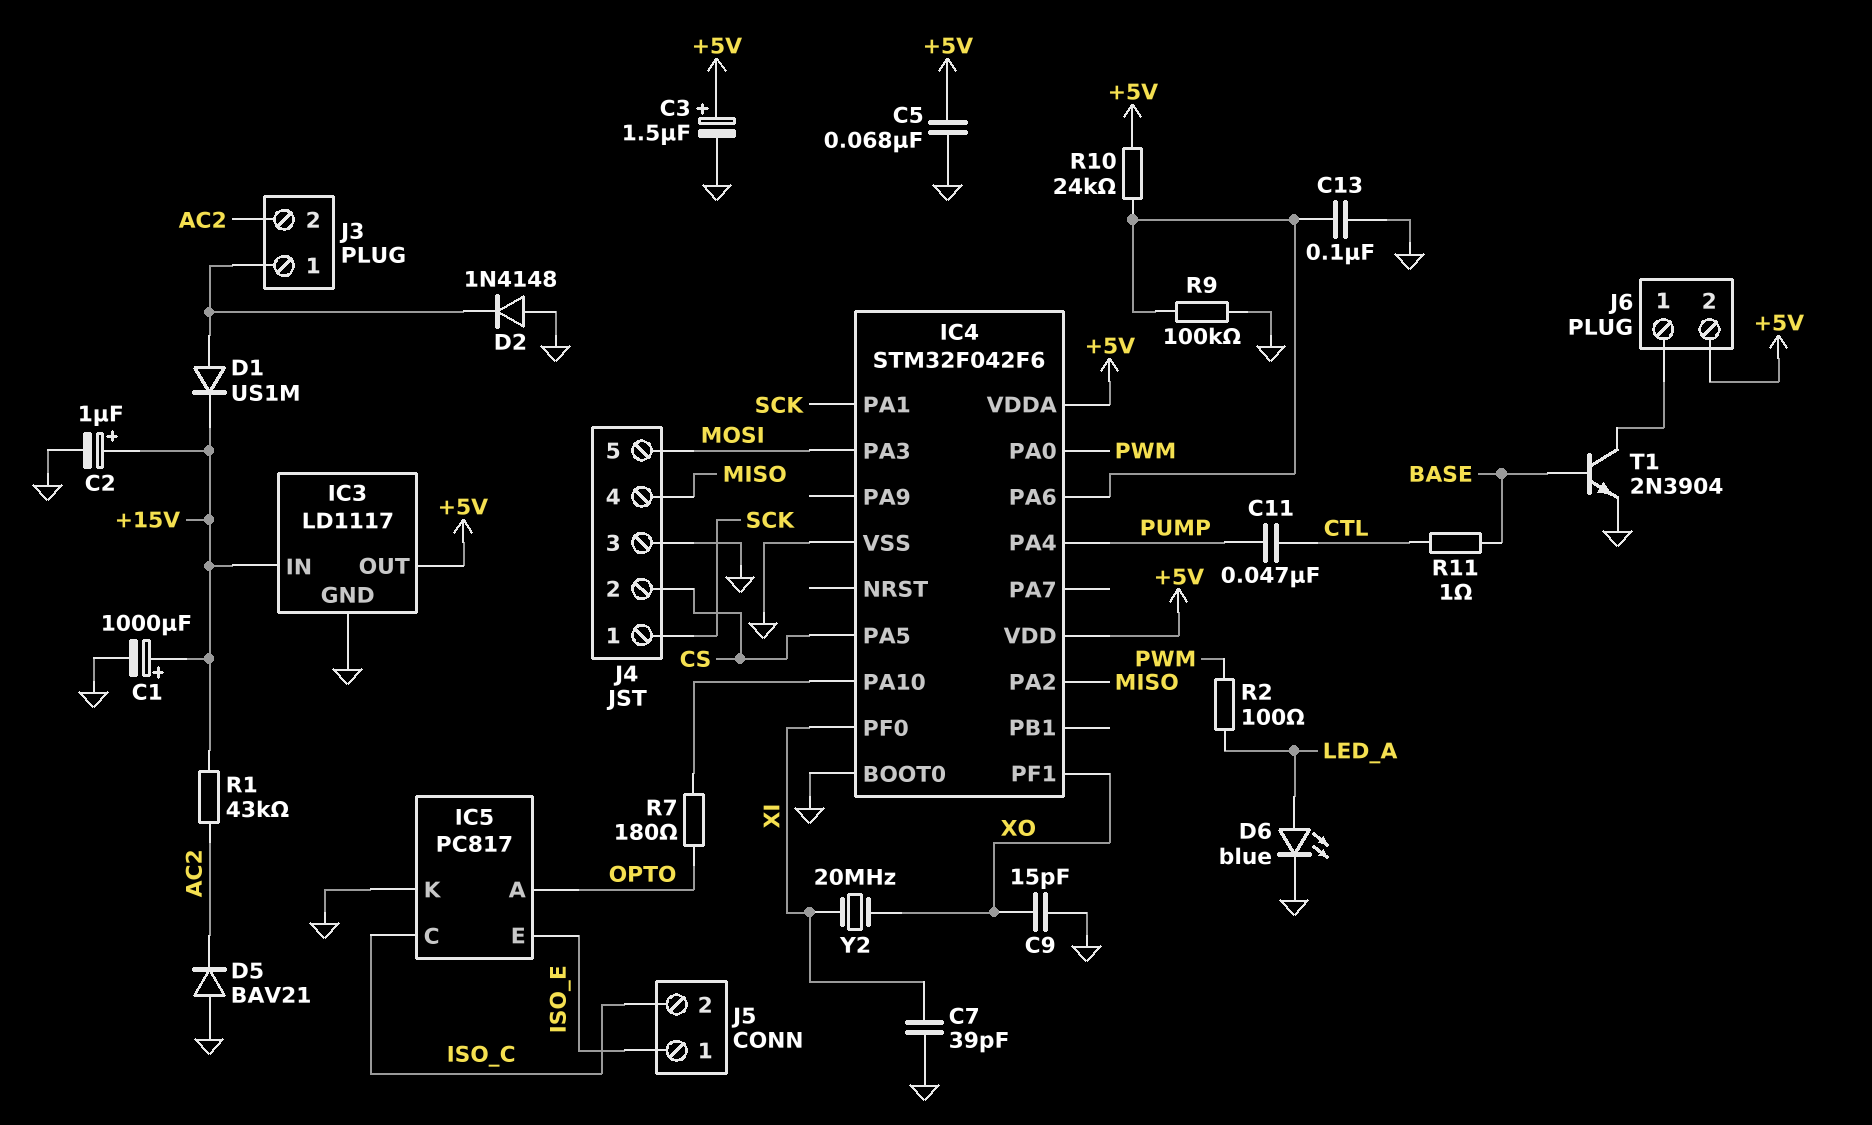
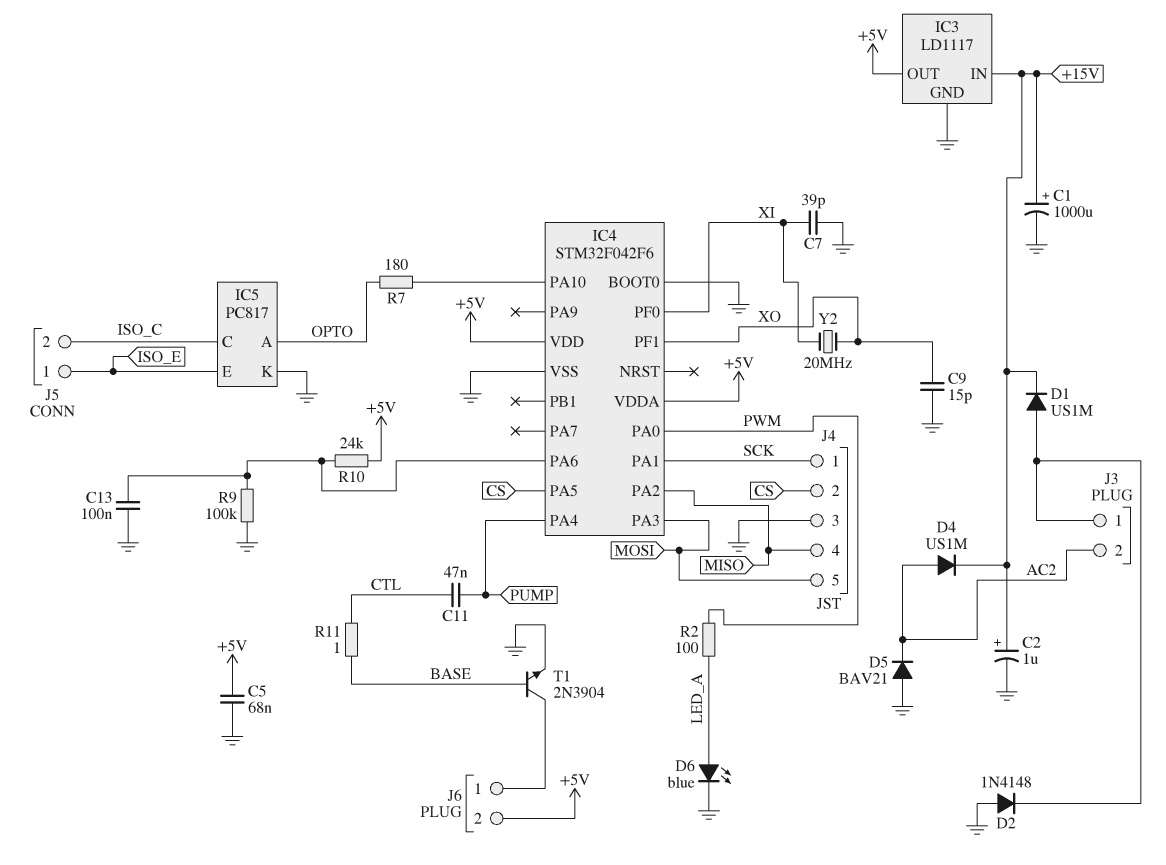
C3: 1.5uF (plus +5V, minus GND) -> none
D4: none -> diode US1M (A AC2, K +15V)
R1: 43k (+15V, AC2) -> none

